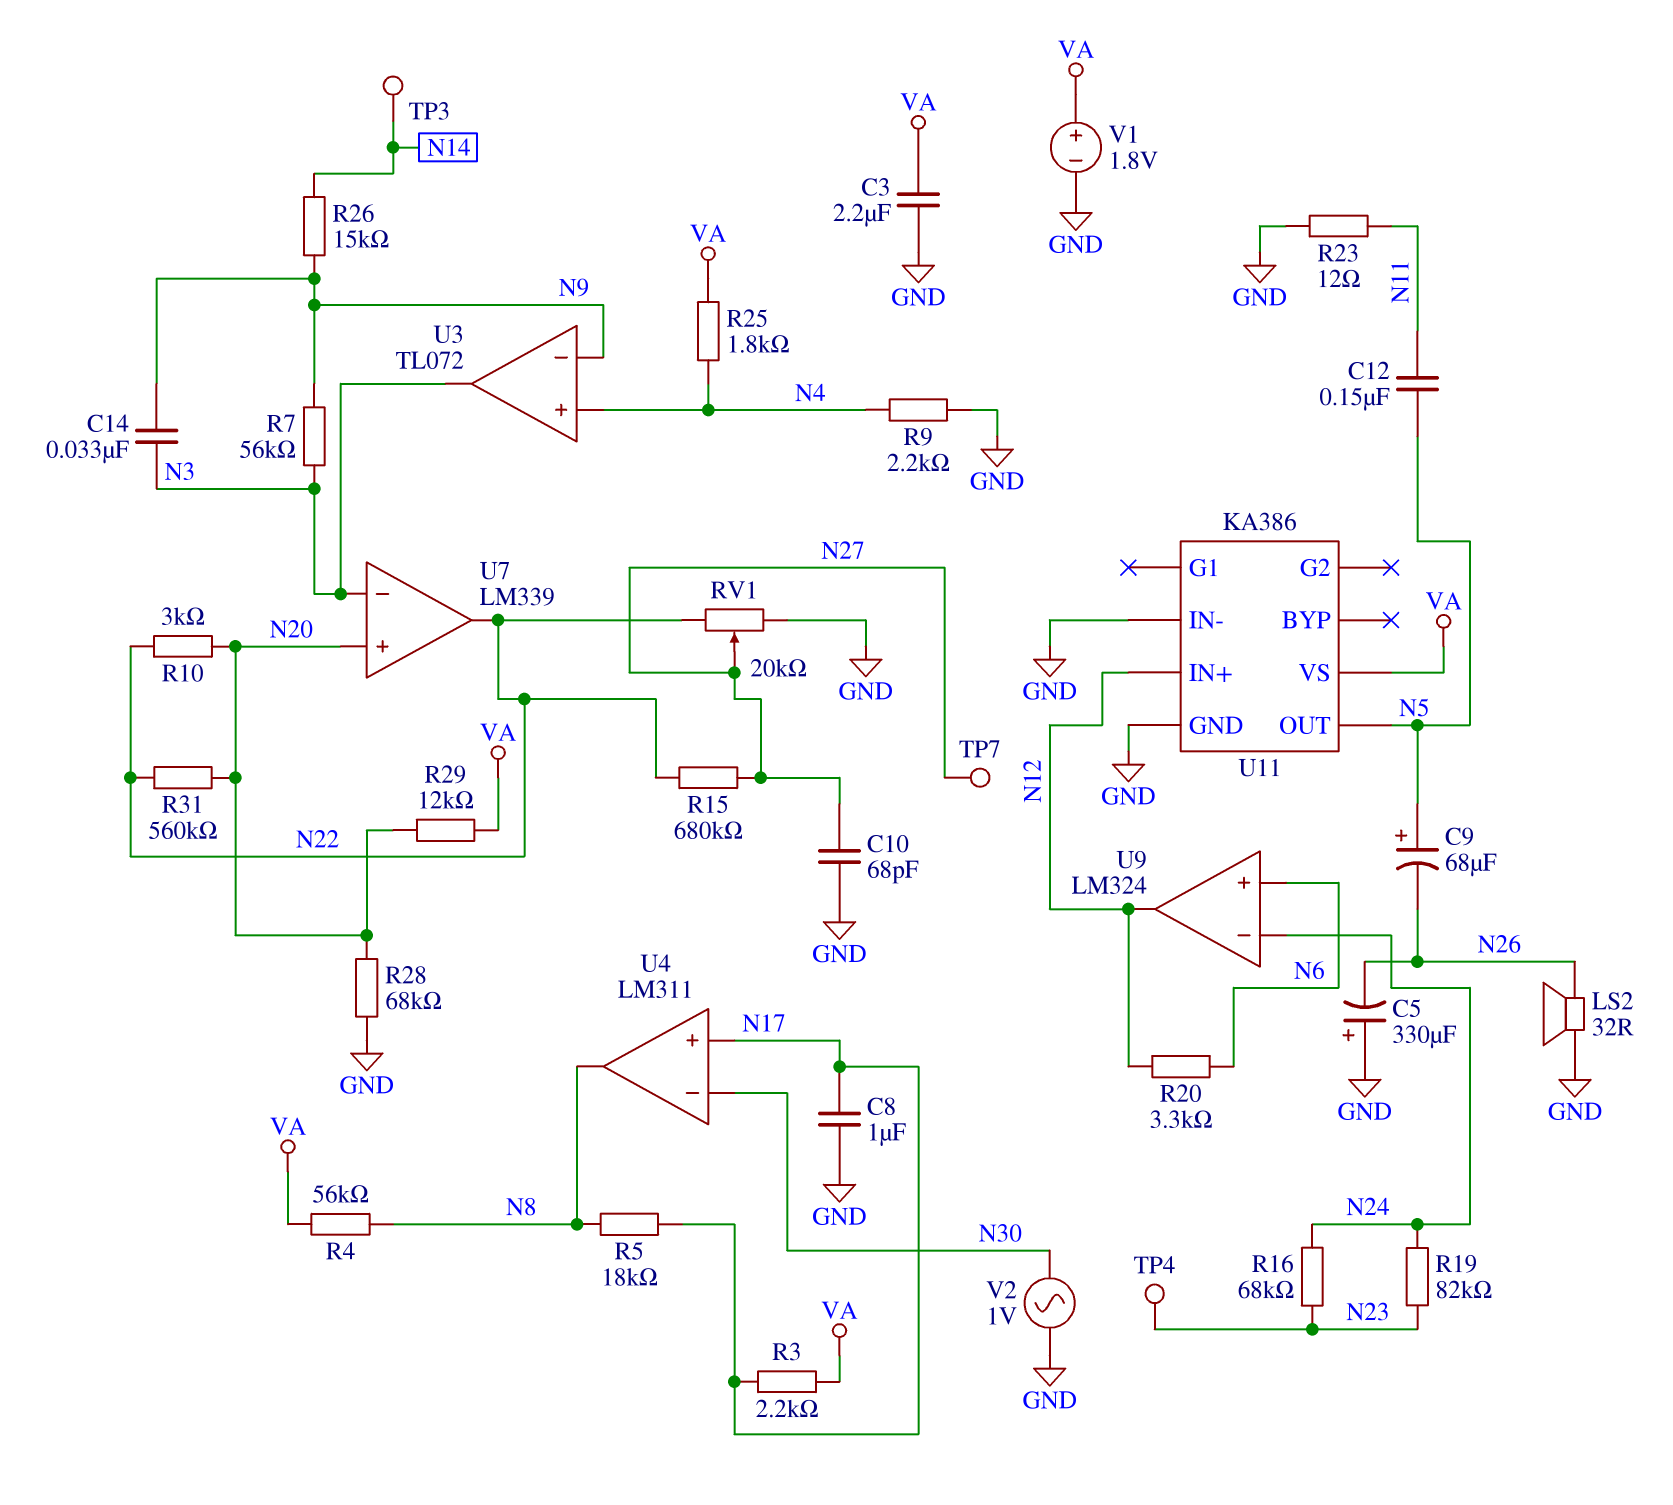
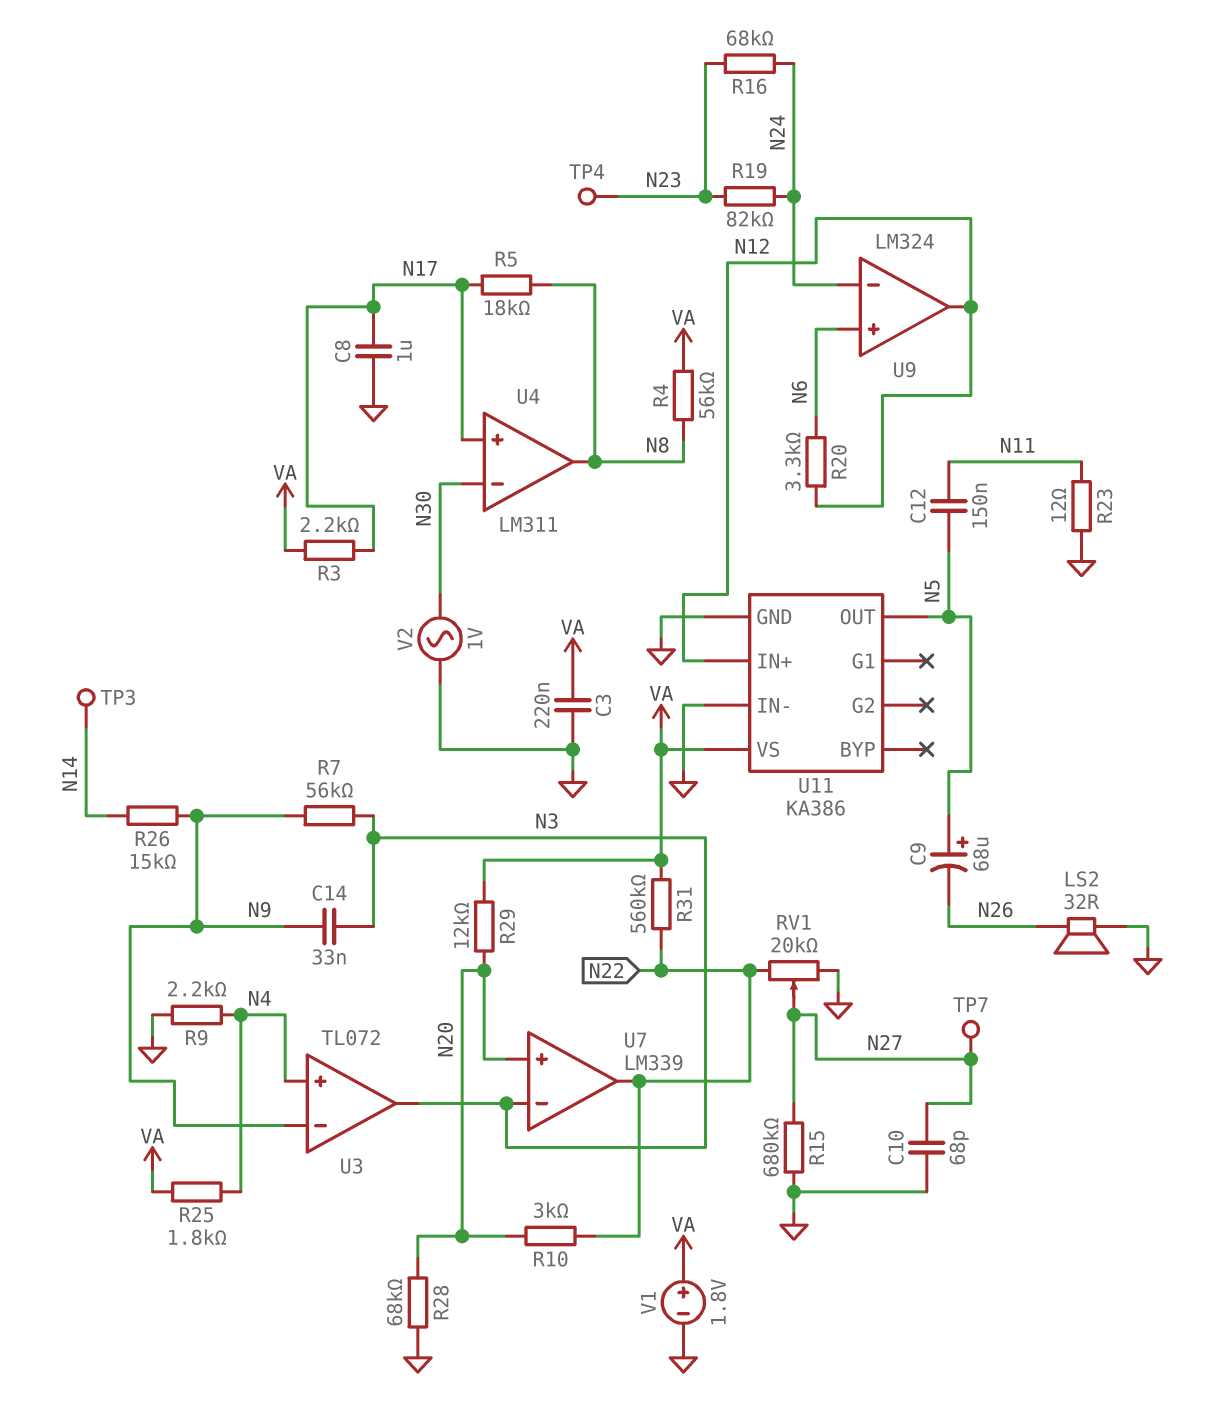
C3: 2.2uF (GND, VA) -> 220nF (GND, VA)
C5: 330uF (plus GND, minus N26) -> none
R15: 680k (N22, N27) -> 680k (GND, N27)
R31: 560k (N20, N22) -> 560k (N22, VA)

